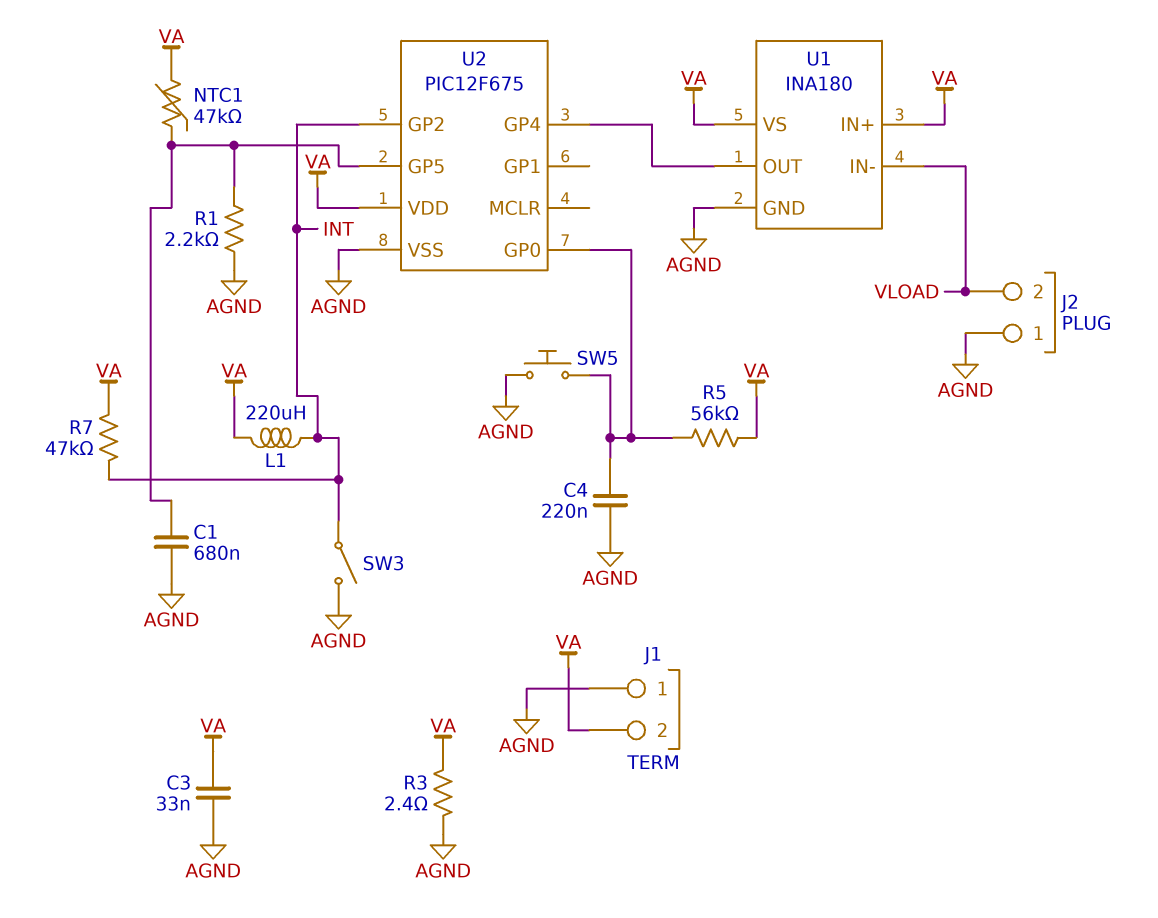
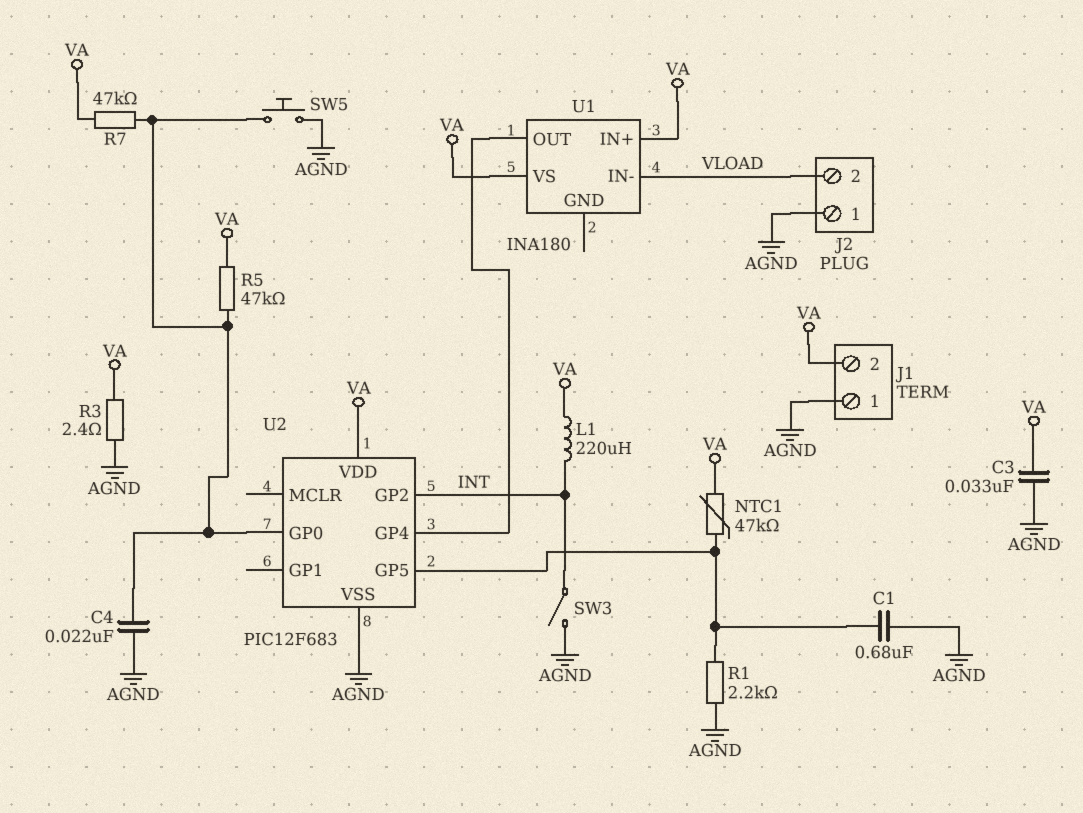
C4: 220nF (AGND, U2/GP0) -> 22nF (AGND, U2/GP0)
R5: 56k (U2/GP0, VA) -> 47k (U2/GP0, VA)
R7: 47k (INT, VA) -> 47k (U2/GP0, VA)
U1 pin GND: AGND -> none
U2: PIC12F675 -> PIC12F683

